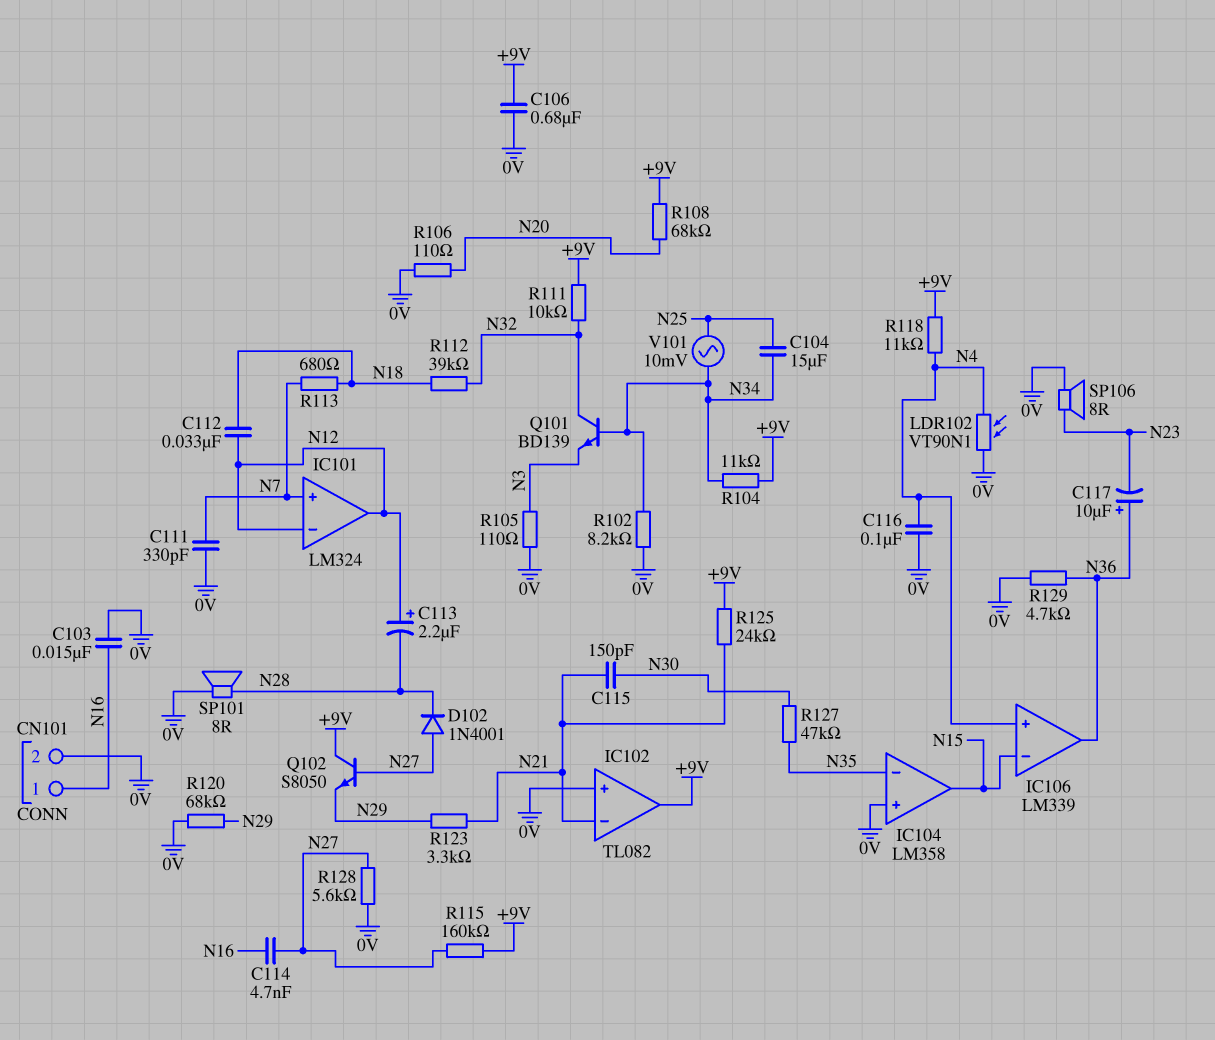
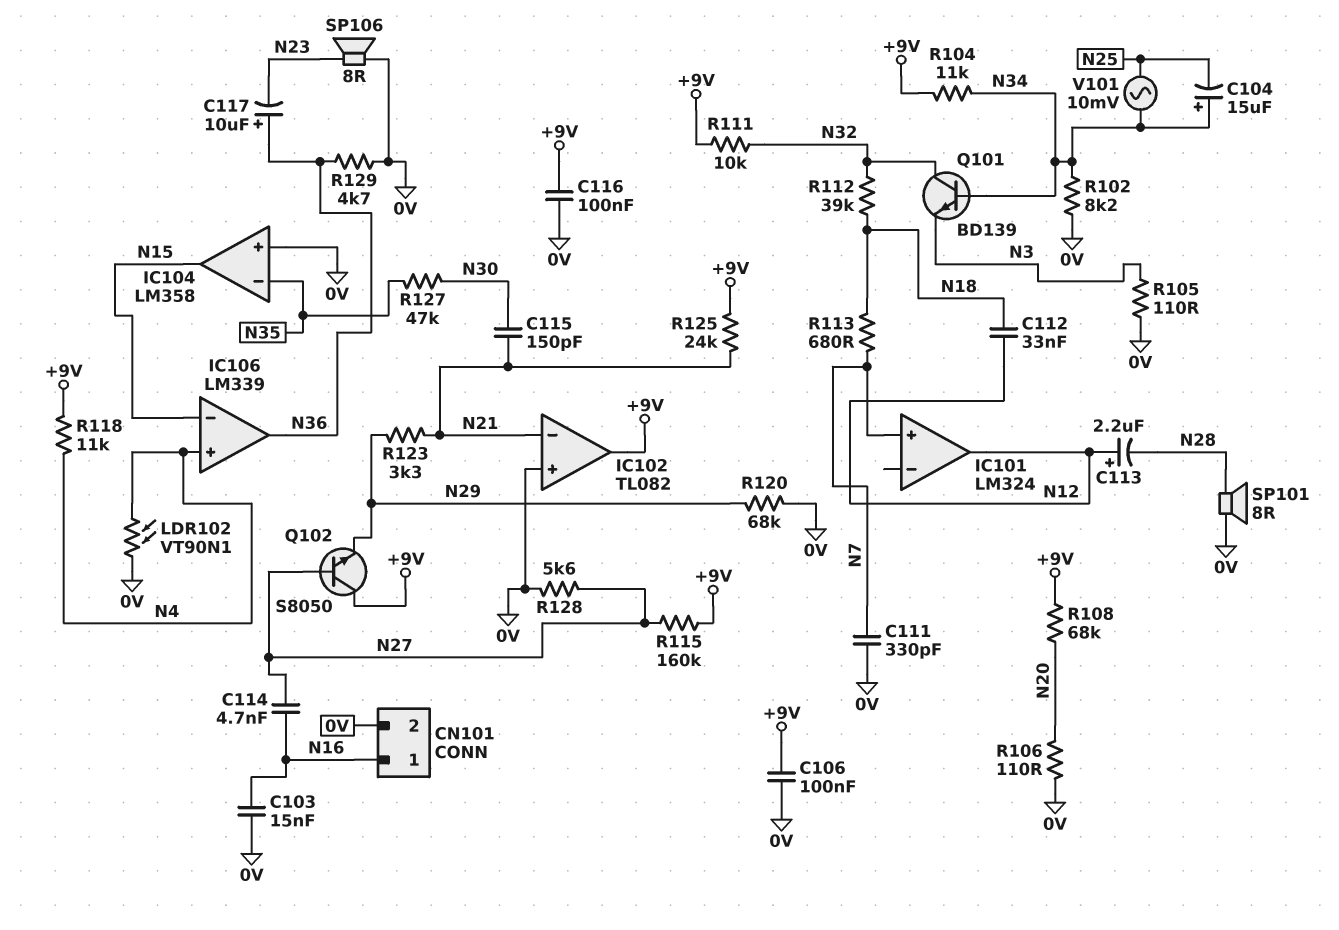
C104: 15uF (N25, N34) -> 15uF (plus N34, minus N25)
C106: 680nF (+9V, 0V) -> 100nF (+9V, 0V)
C116: 100nF (0V, N4) -> 100nF (+9V, 0V)
D102: diode 1N4001 (A N27, K N28) -> none
IC101 pin in-: N12 -> none

